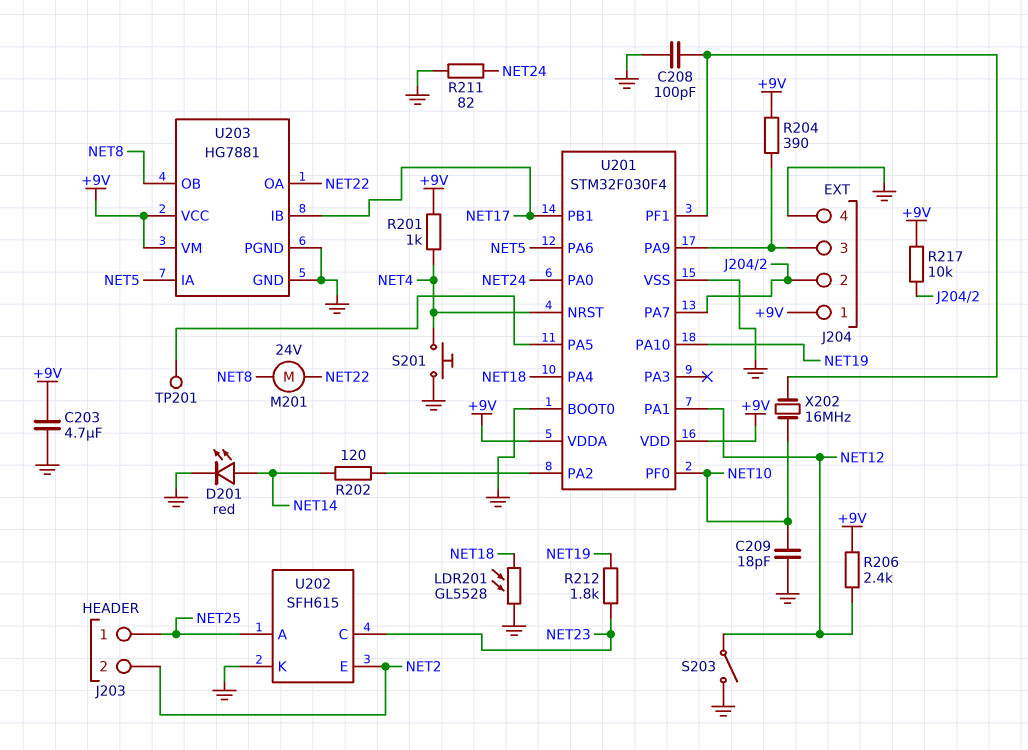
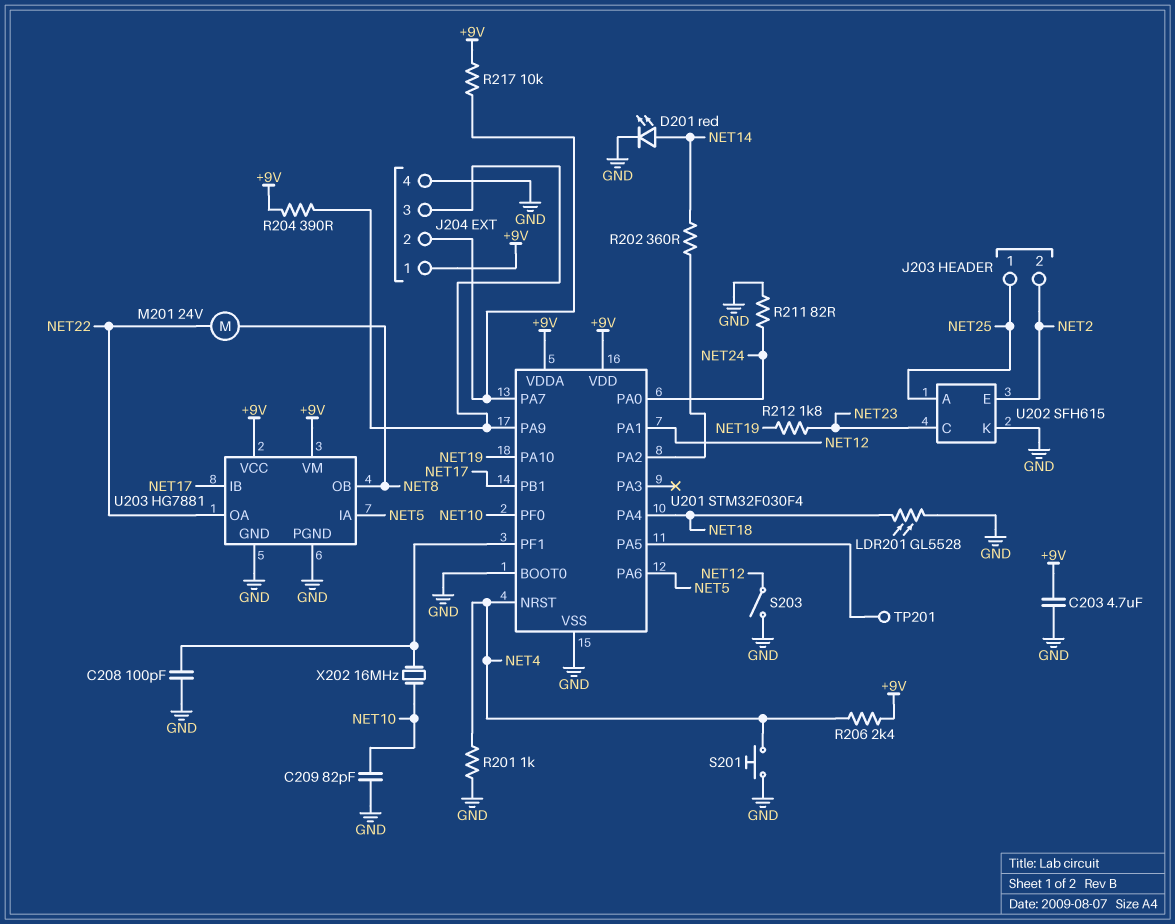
C209: 18pF (GND, NET10) -> 82pF (GND, NET10)
R201: 1k (+9V, NET4) -> 1k (GND, NET4)
R202: 120 (NET14, U201/PA2) -> 360 (NET14, U201/PA2)
R206: 2.4k (+9V, NET12) -> 2.4k (+9V, NET4)

